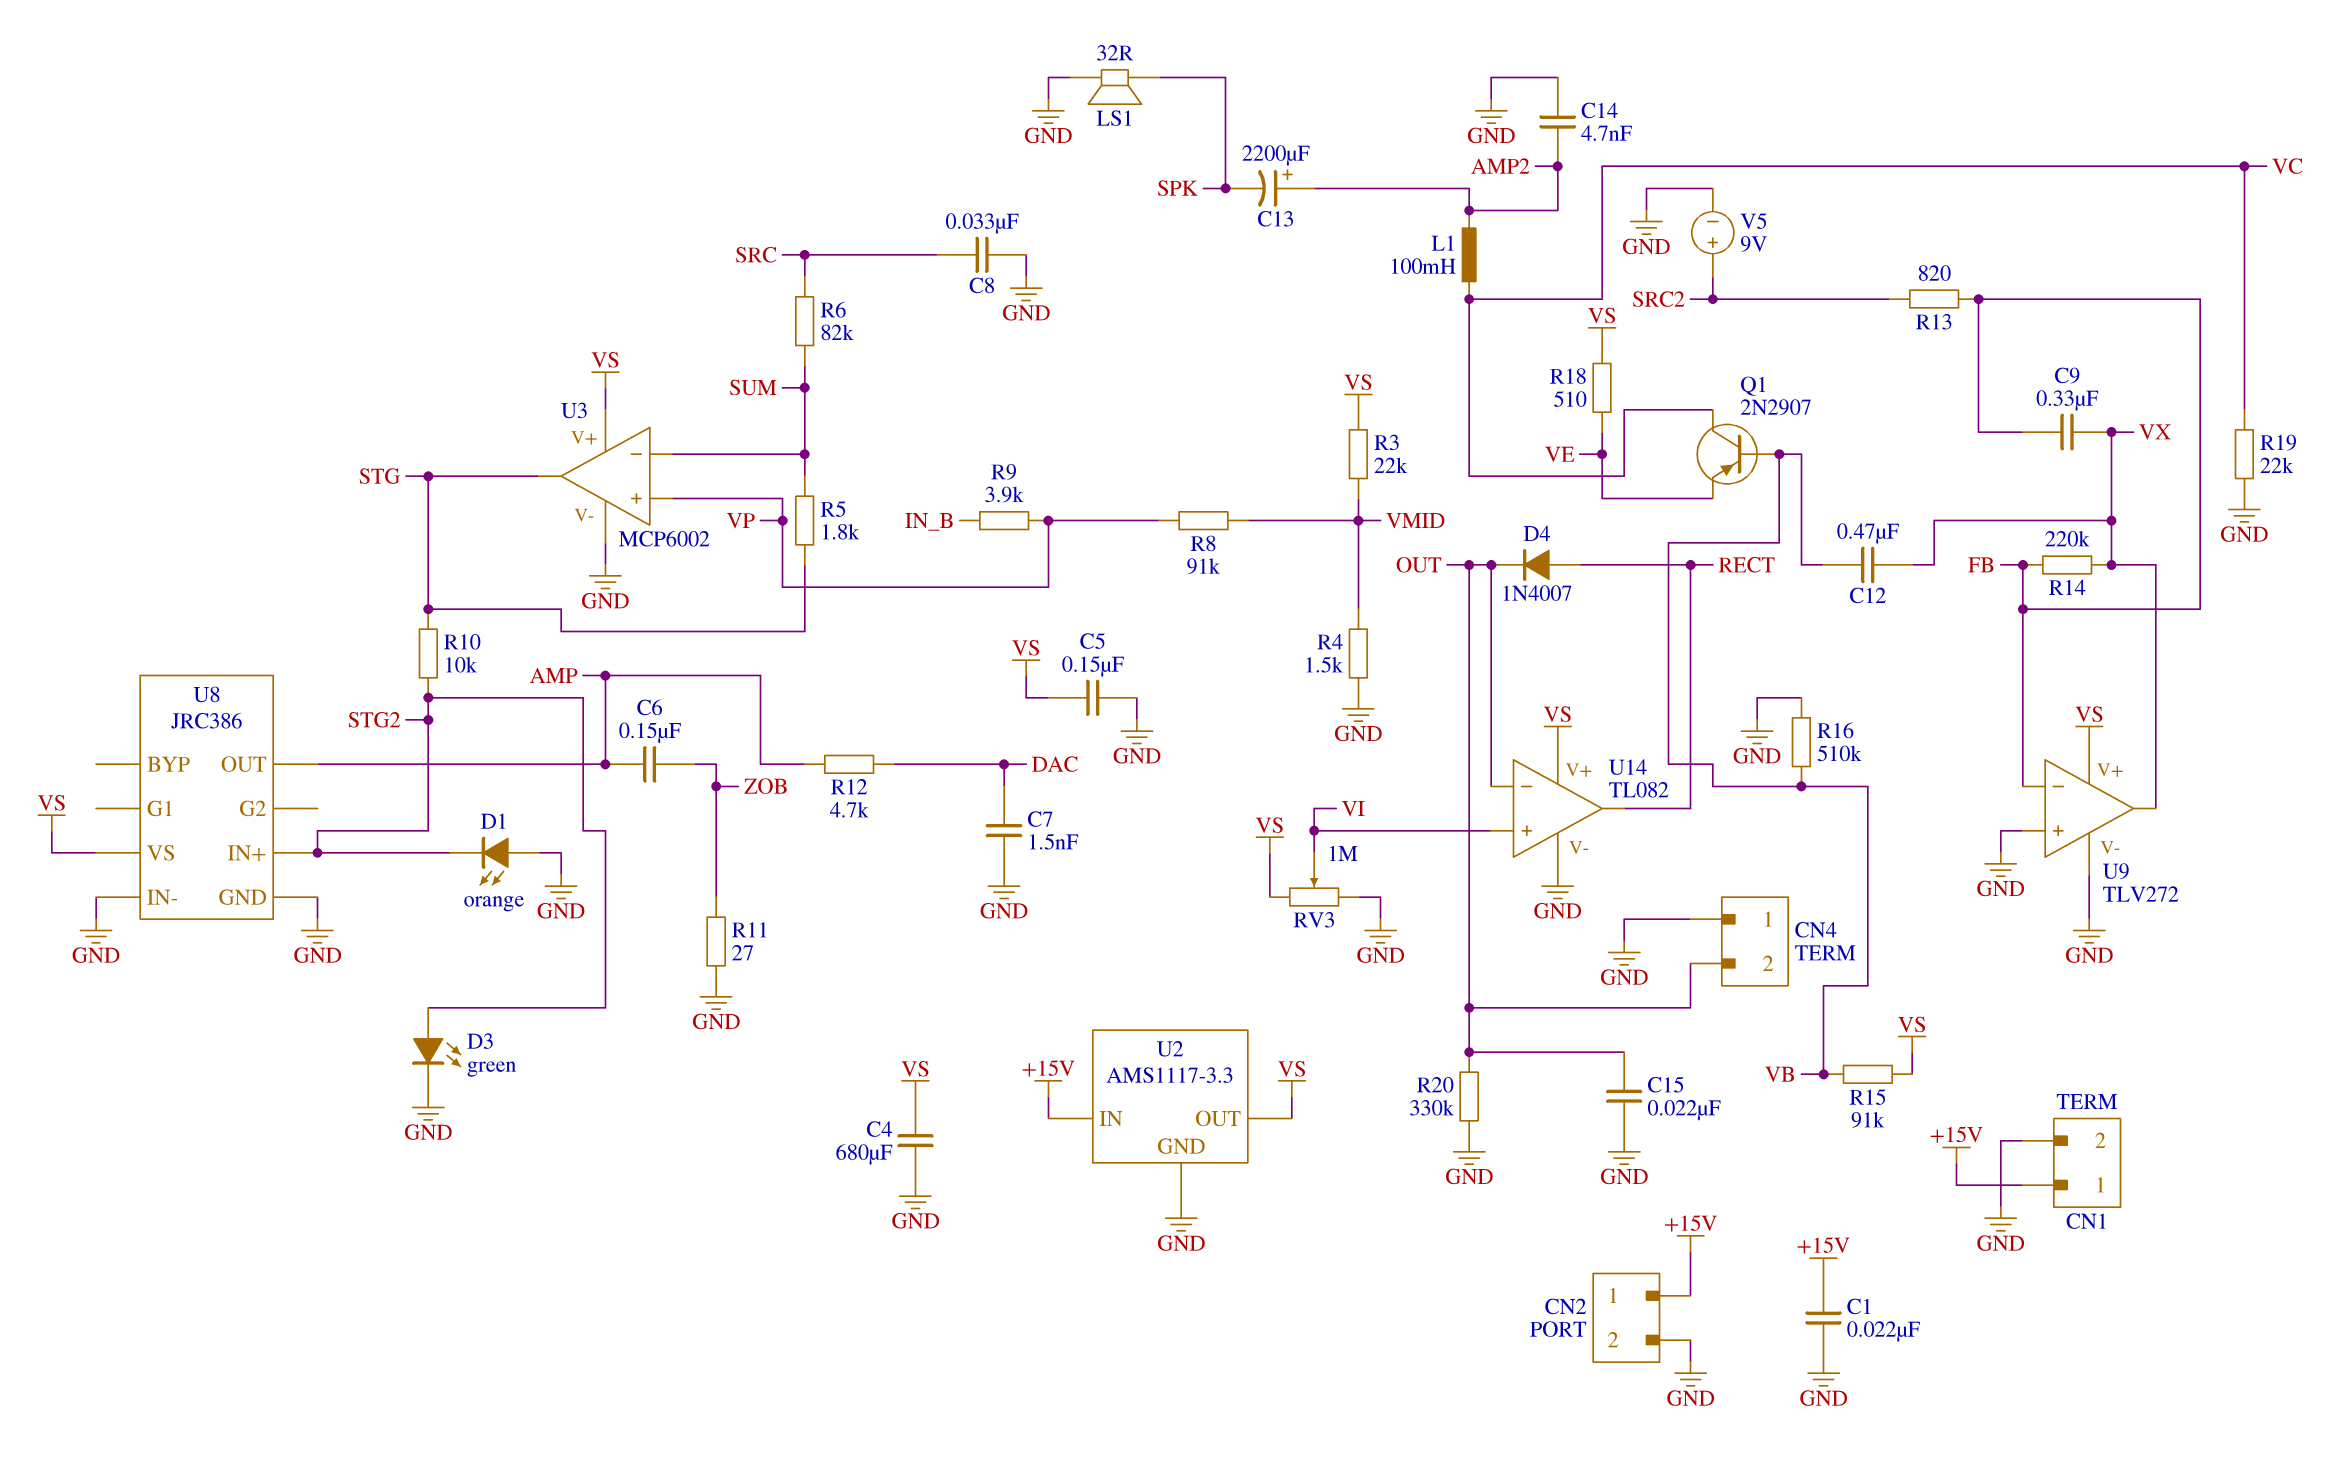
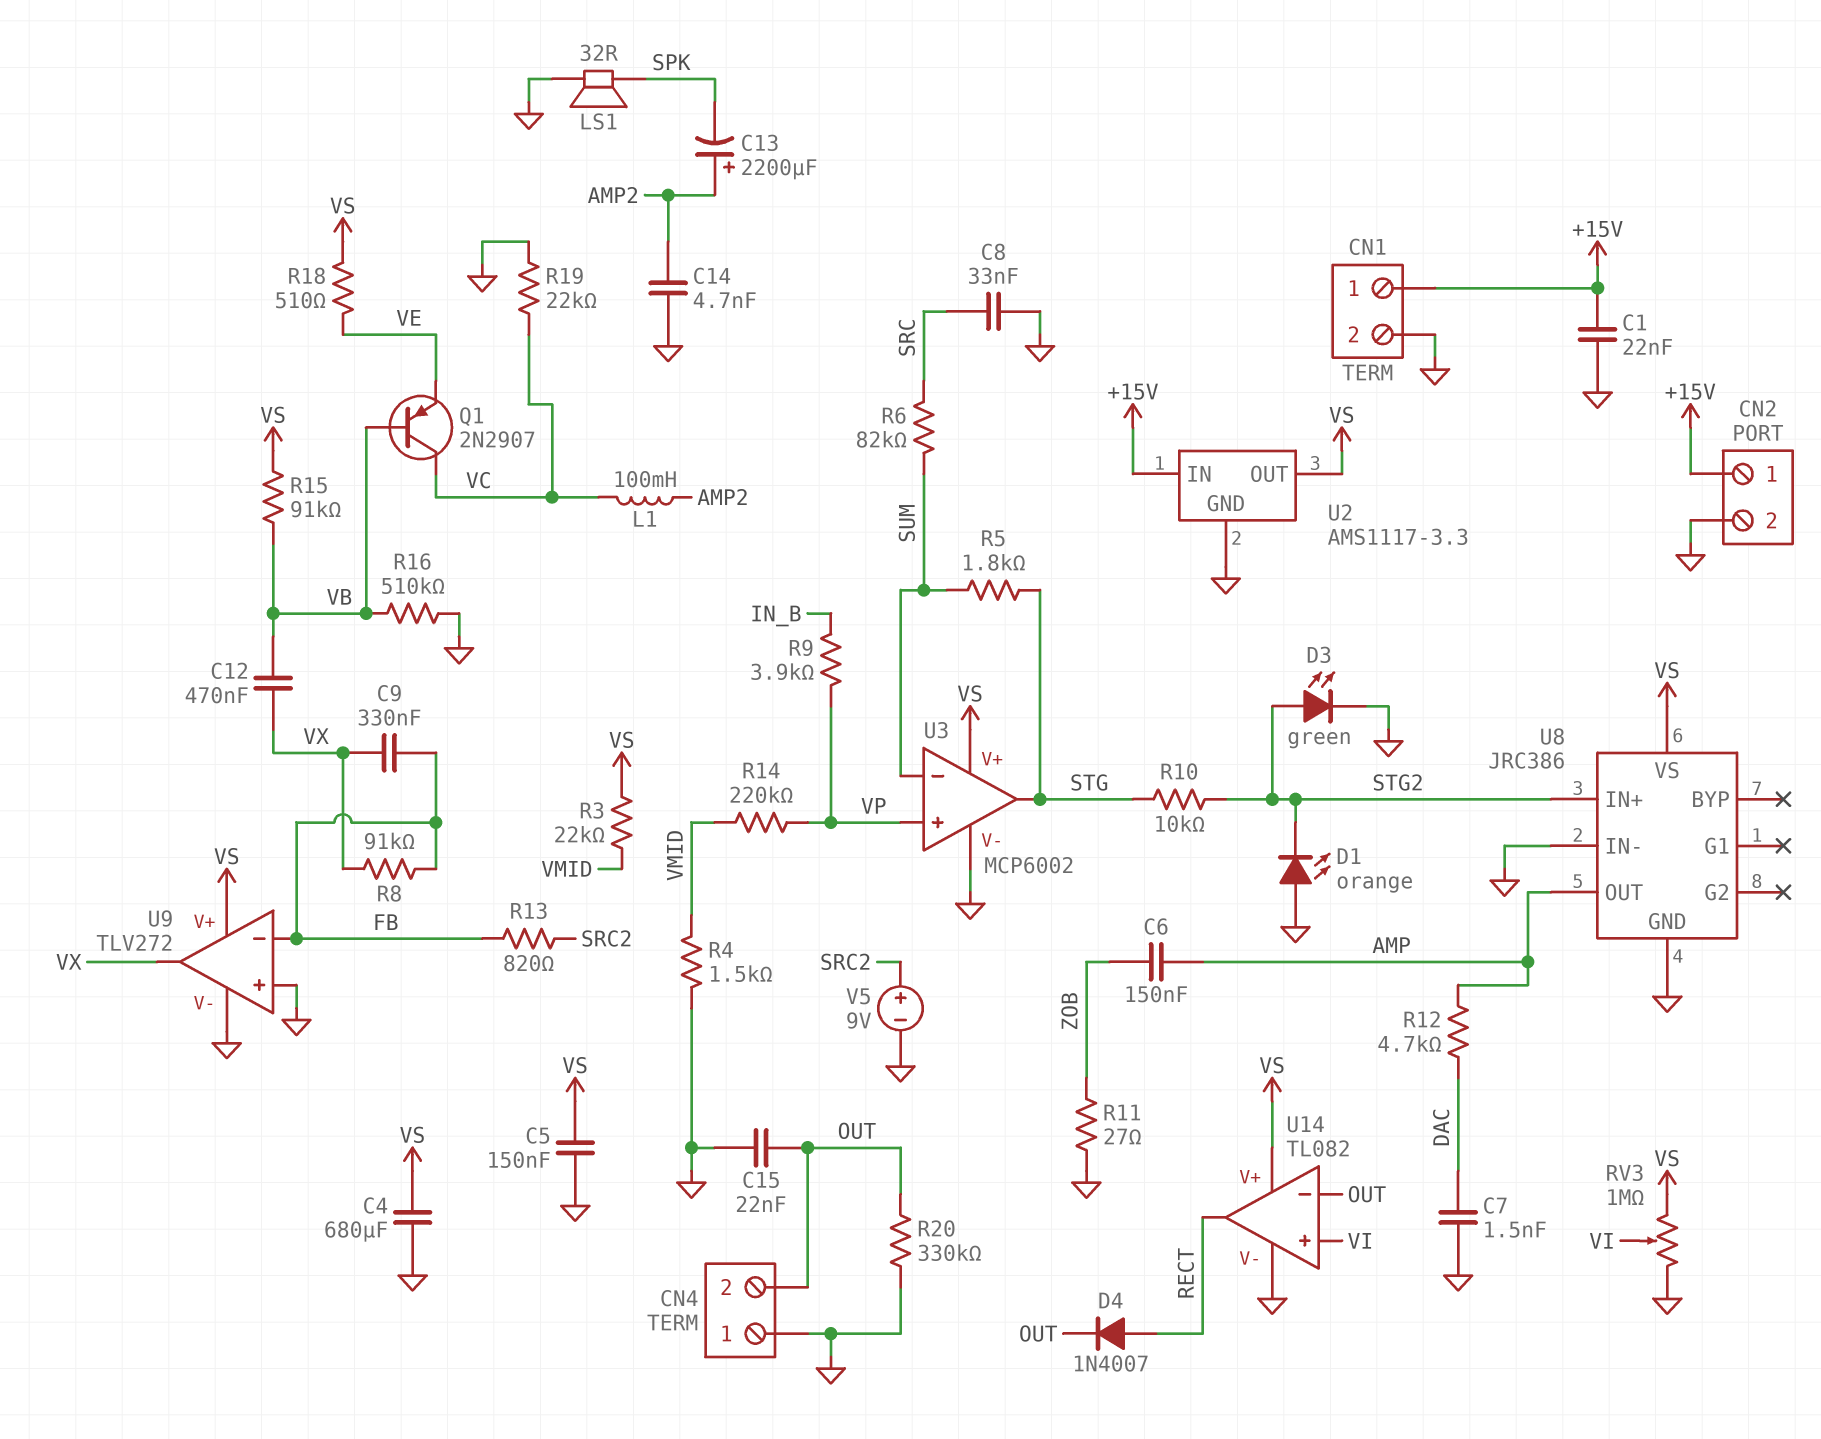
R8: 91k (VMID, VP) -> 91k (FB, VX)
R14: 220k (FB, VX) -> 220k (VMID, VP)

